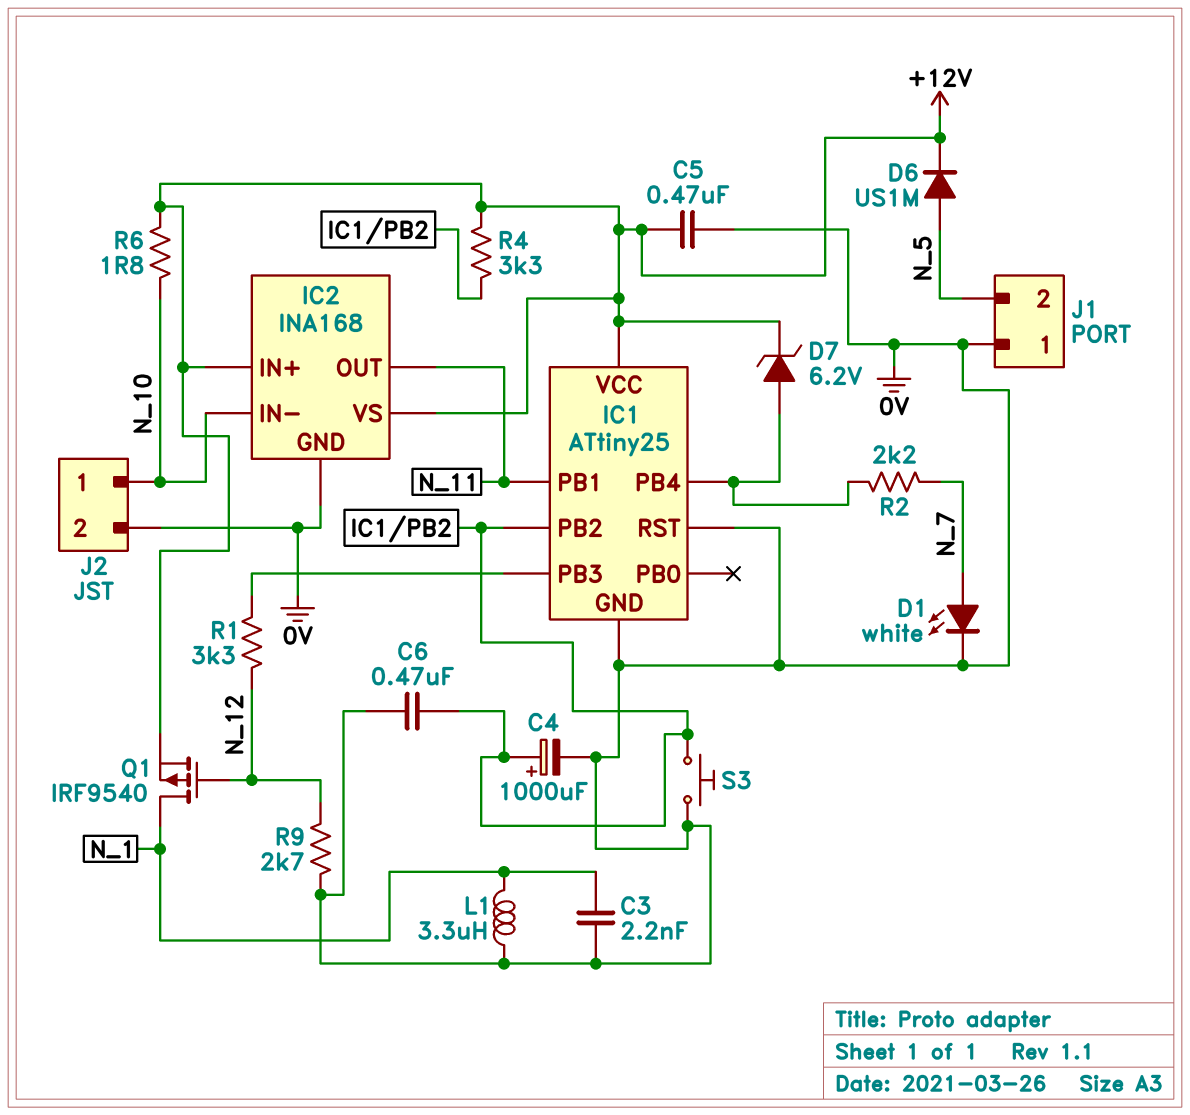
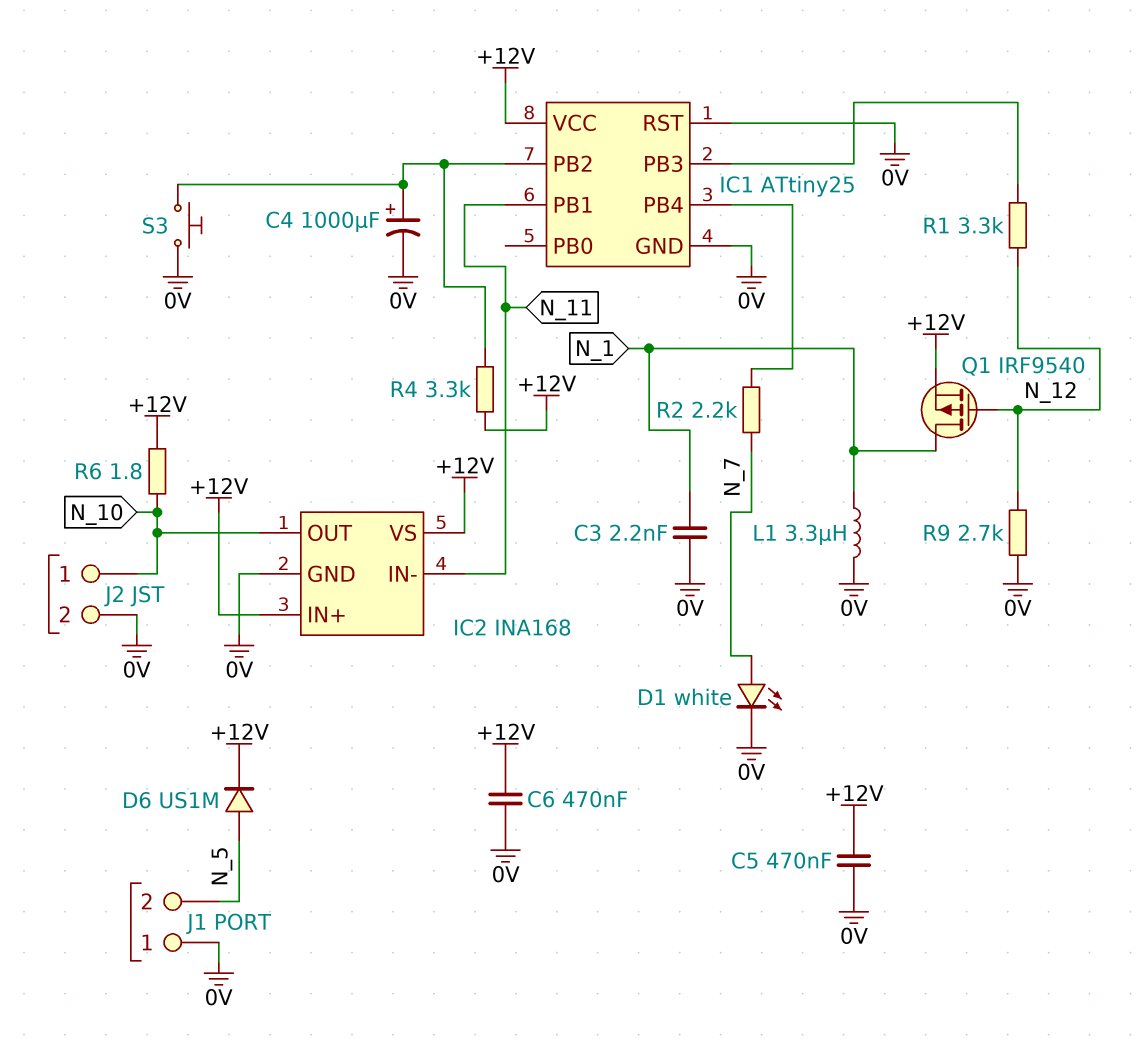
C6: 470nF (0V, IC1/PB2) -> 470nF (+12V, 0V)
D7: zener 6.2V (A IC1/PB4, K +12V) -> none
IC2 pin IN-: N_10 -> N_11
IC2 pin OUT: N_11 -> N_10

